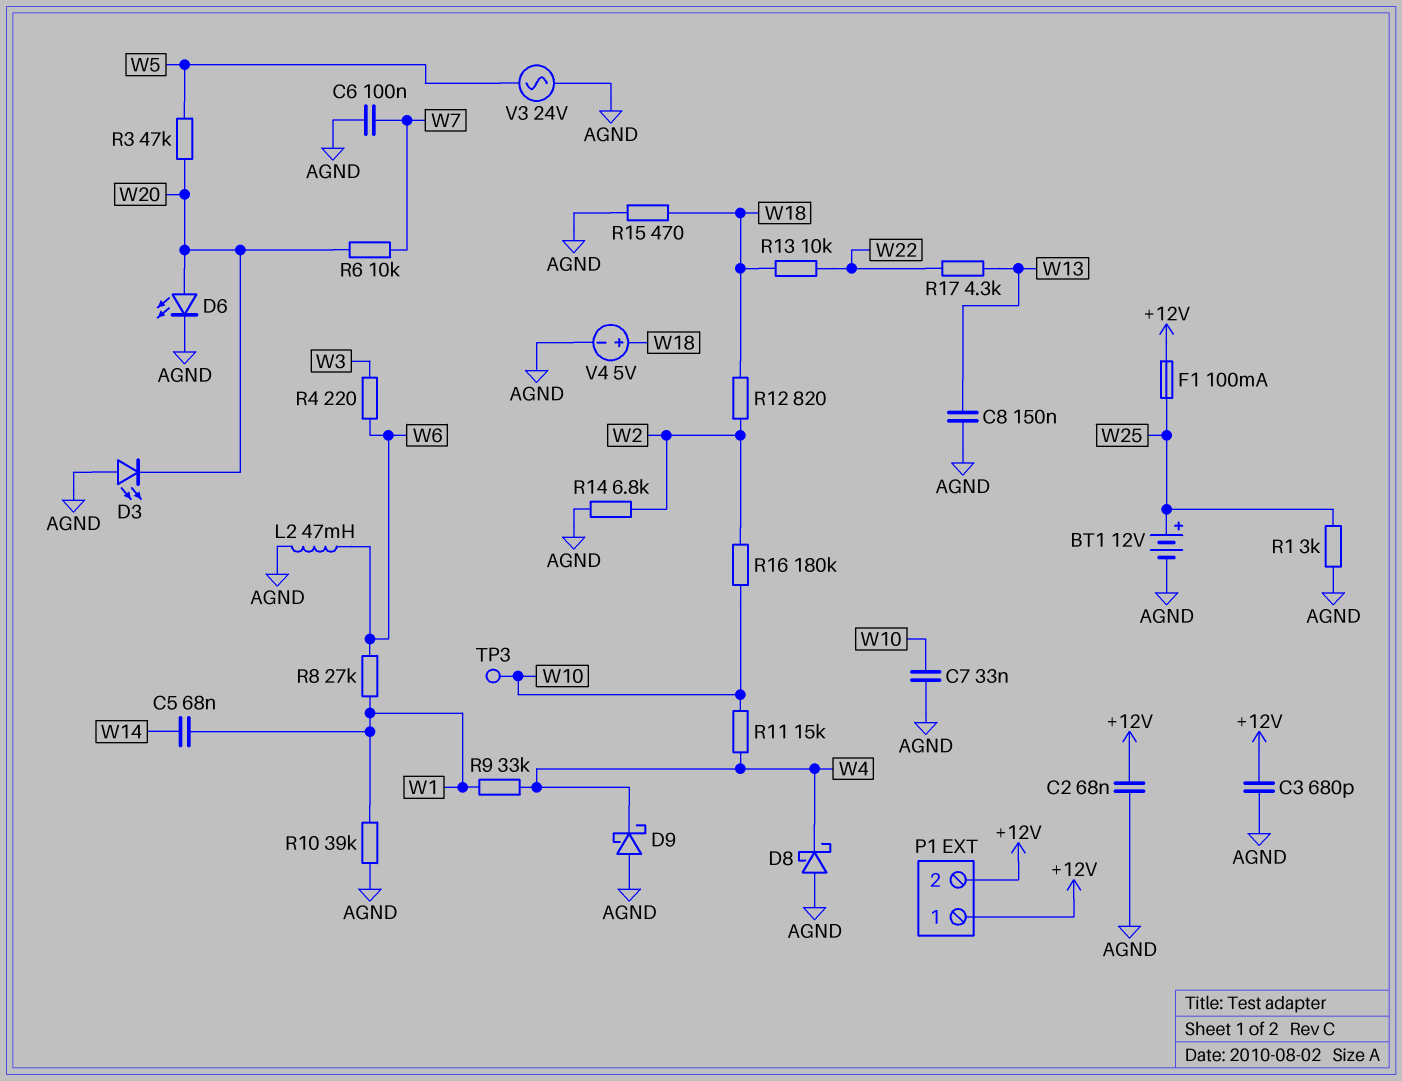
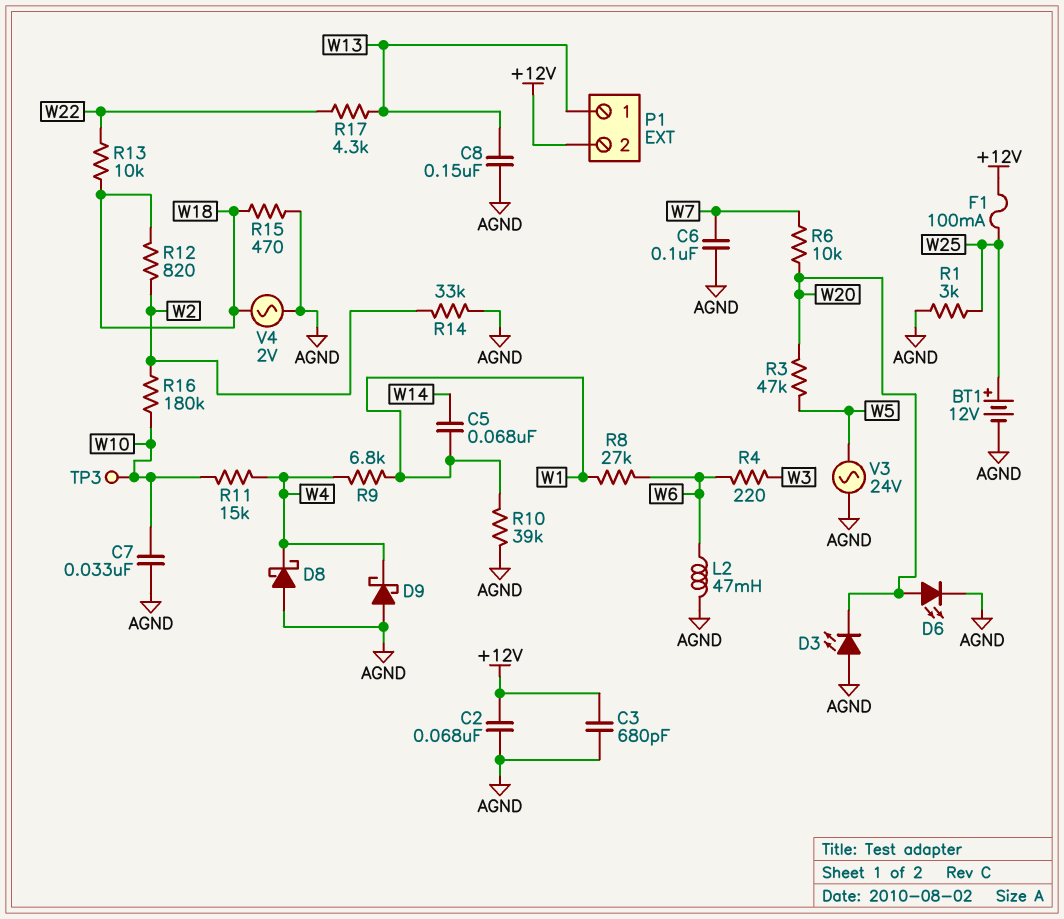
P1 pin 1: +12V -> W13
R9: 33k (W1, W4) -> 6.8k (W1, W4)
R14: 6.8k (AGND, W2) -> 33k (AGND, W2)
V4: 5V (plus W18, minus AGND) -> AC 2V (AGND, W18)

